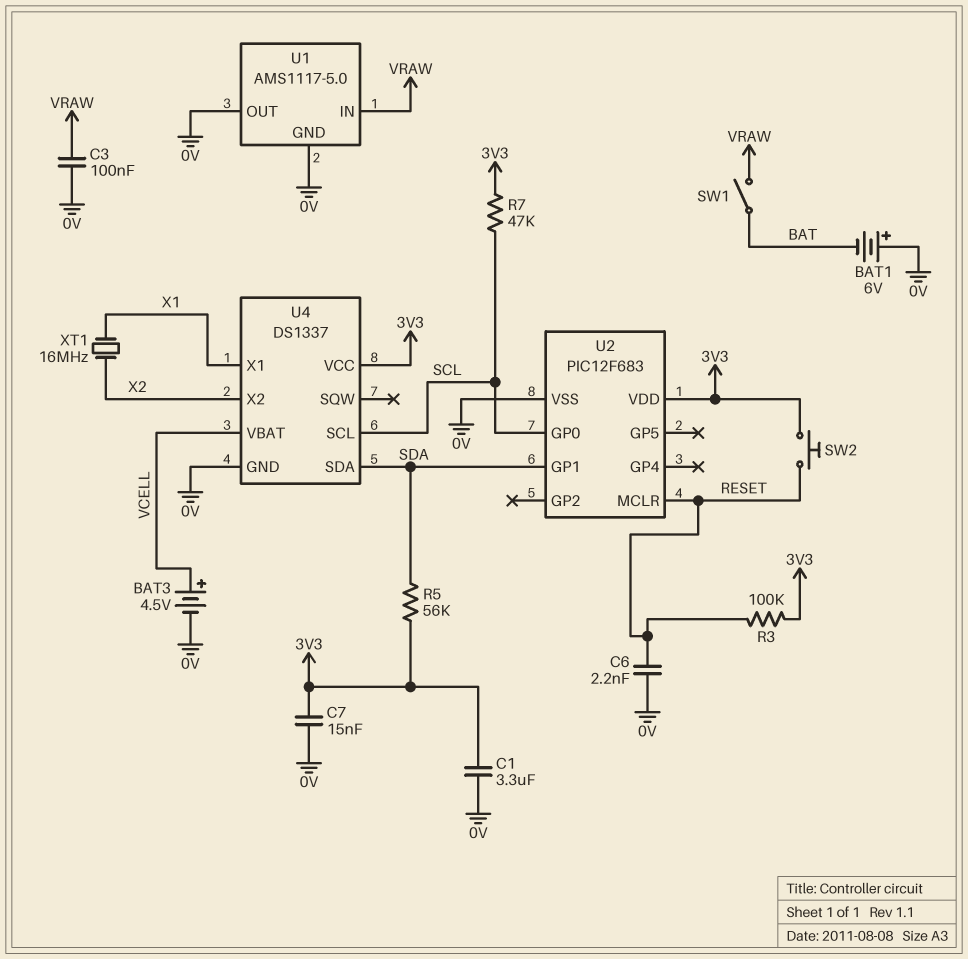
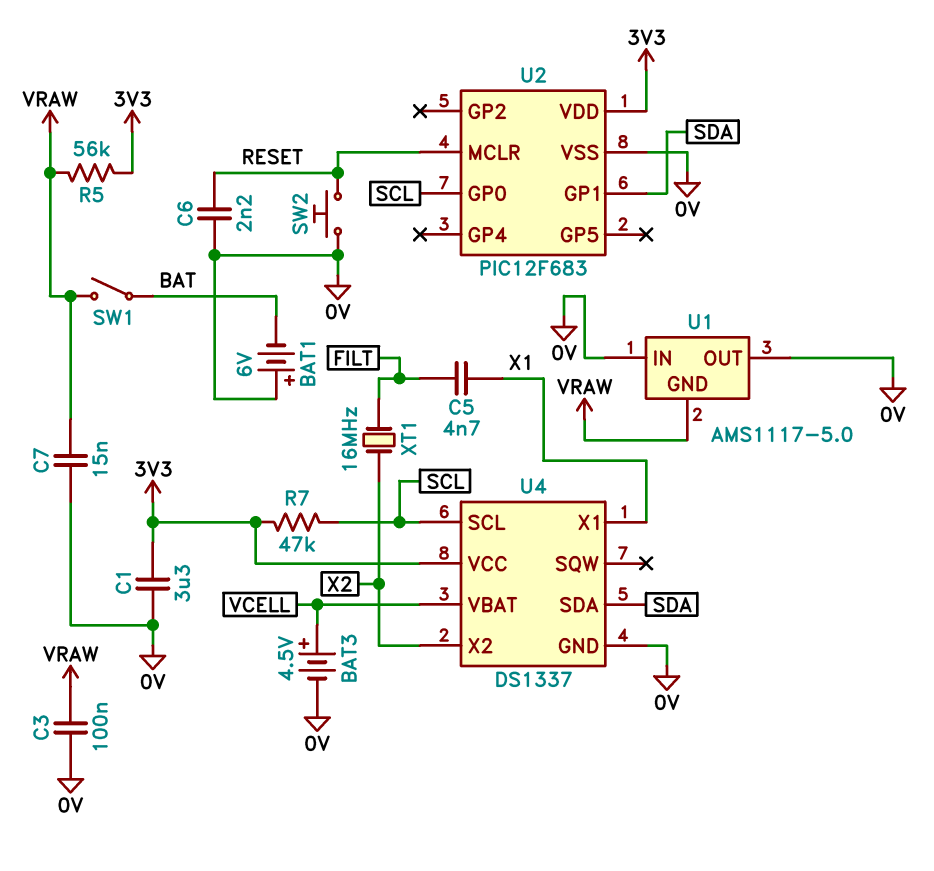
C5: none -> 4.7nF (FILT, X1)
C7: 15nF (0V, 3V3) -> 15nF (0V, VRAW)
R3: 100k (3V3, RESET) -> none
R5: 56k (3V3, SDA) -> 56k (3V3, VRAW)
SW2: button (3V3, RESET) -> button (0V, RESET)
U1 pin GND: 0V -> VRAW
U1 pin IN: VRAW -> 0V
XT1: 16MHz (X1, X2) -> 16MHz (FILT, X2)

